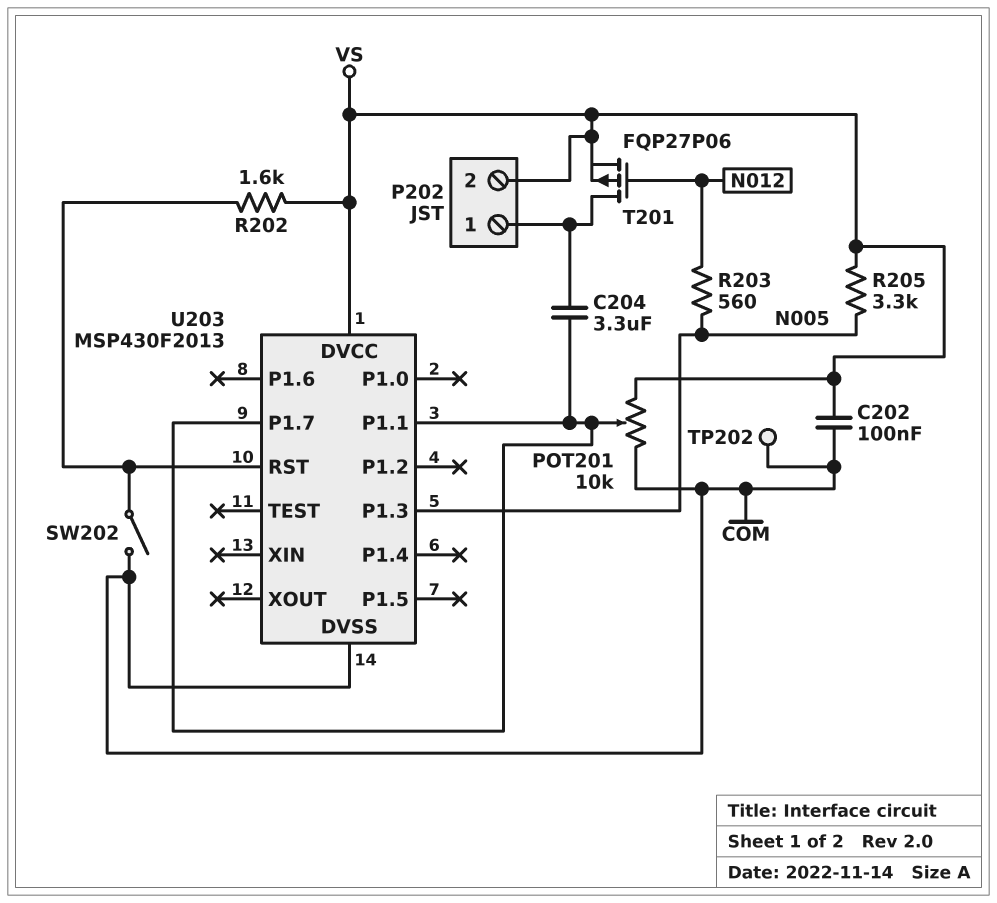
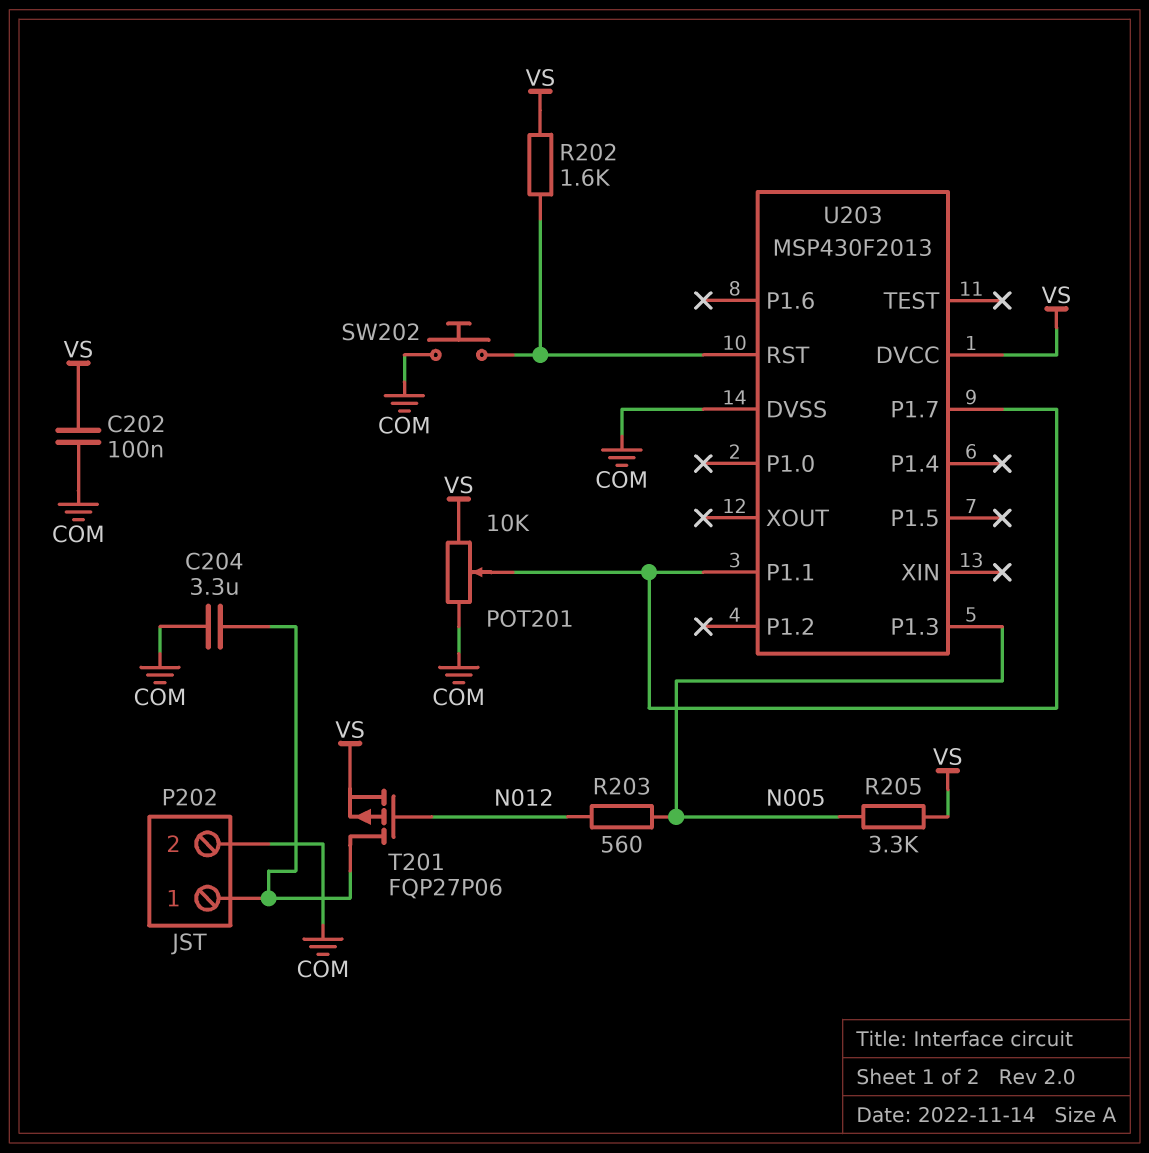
C204: 3.3uF (P202/1, U203/P1.1) -> 3.3uF (COM, P202/1)
P202 pin 2: VS -> COM
SW202: switch (COM, U203/RST) -> button (COM, U203/RST)
TP202: test point (COM) -> none

